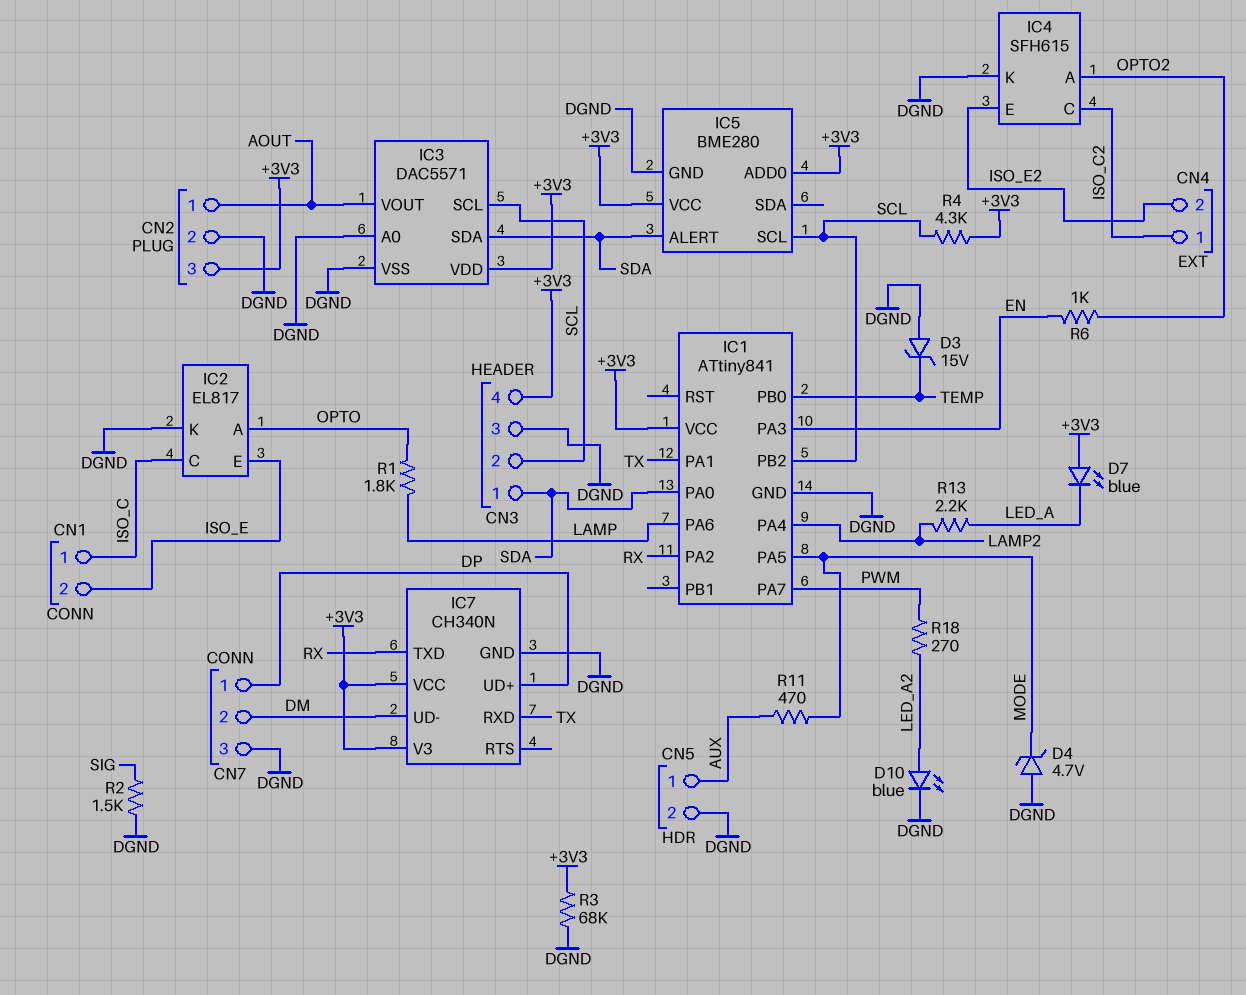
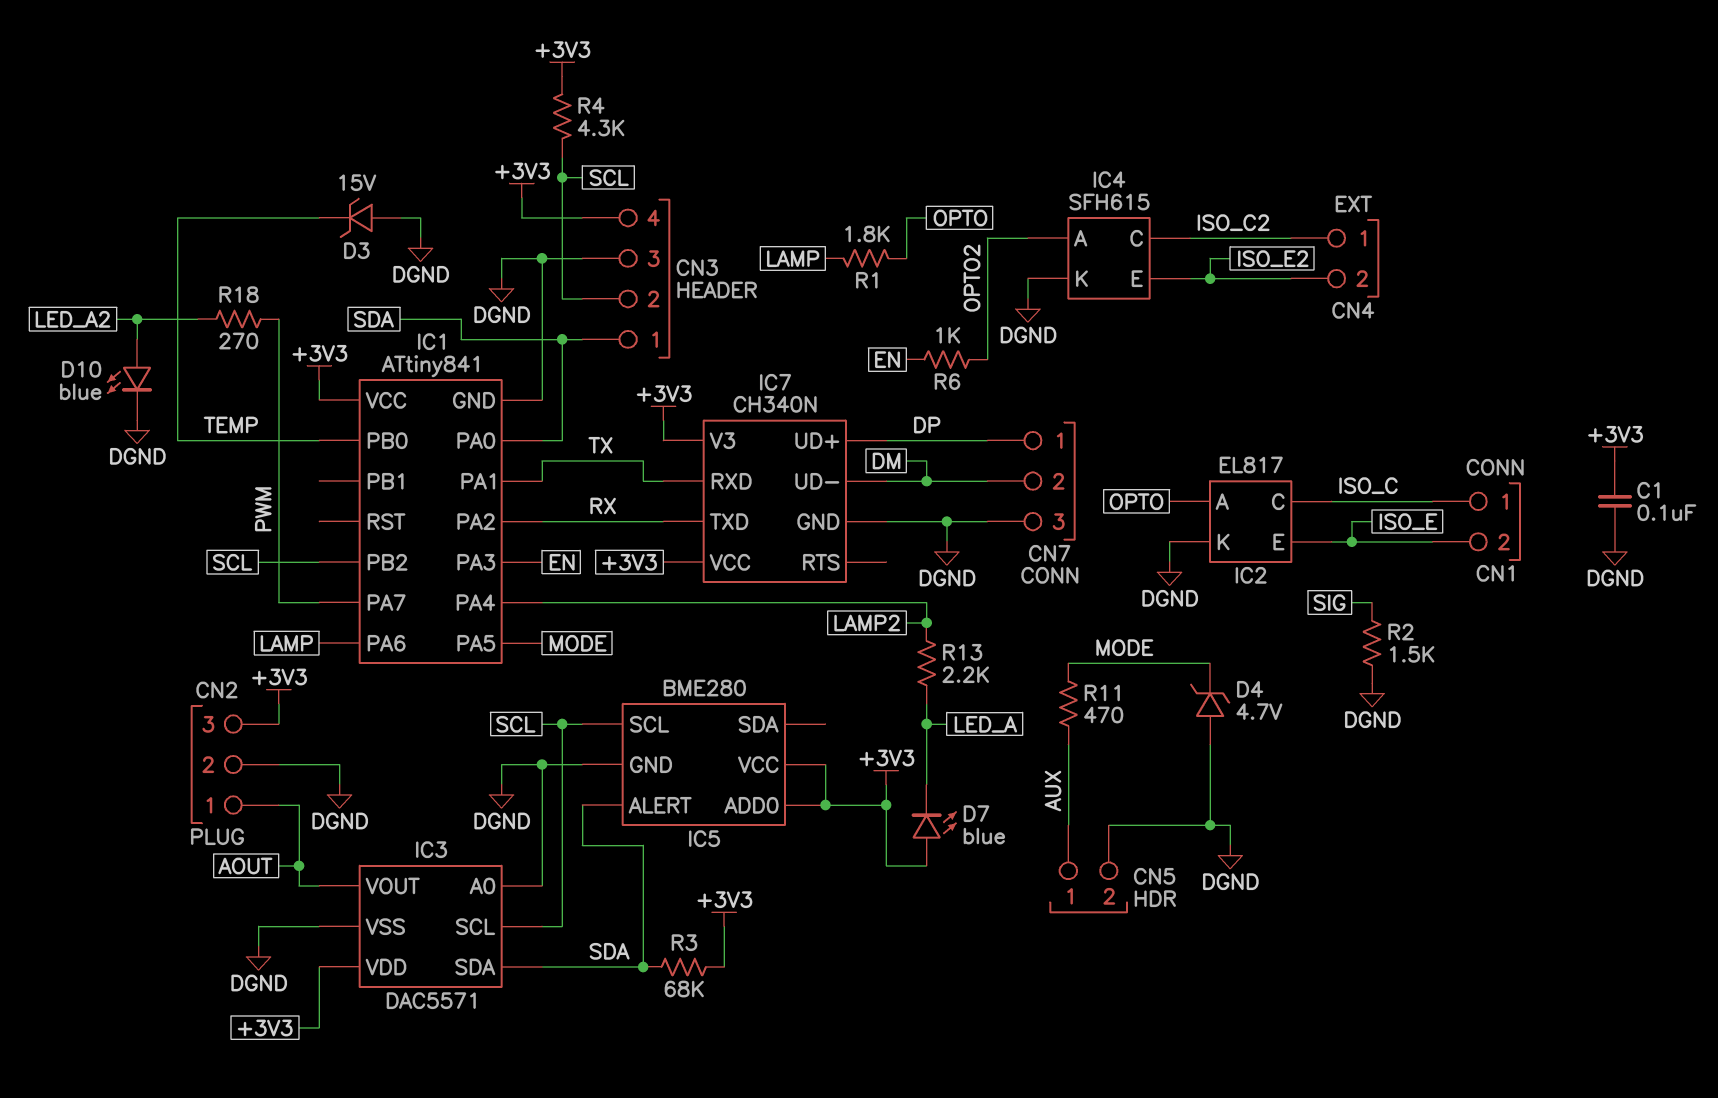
C1: none -> 100nF (+3V3, DGND)
R3: 68k (+3V3, DGND) -> 68k (+3V3, SDA)

